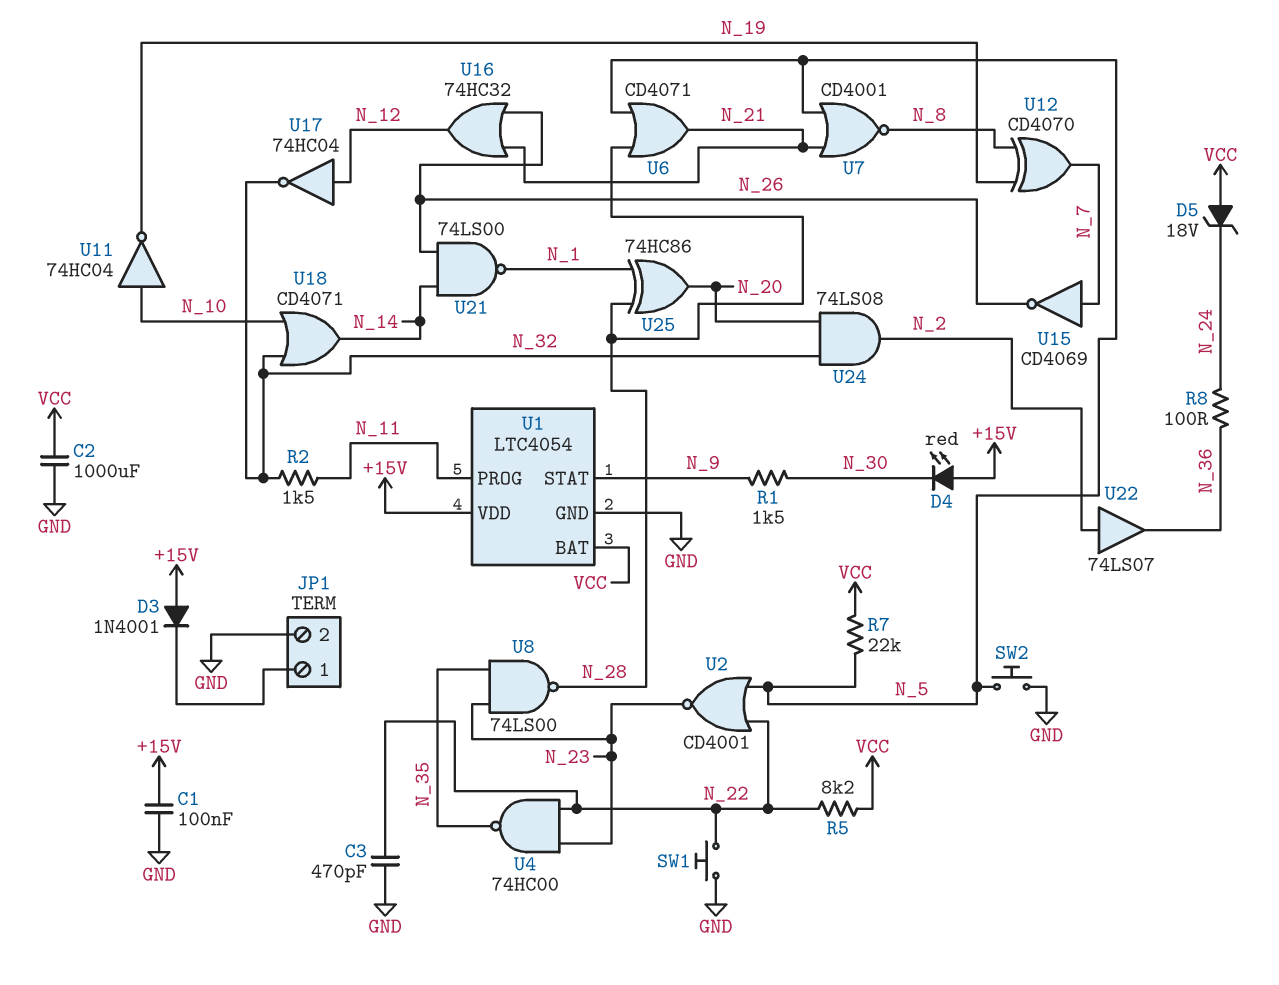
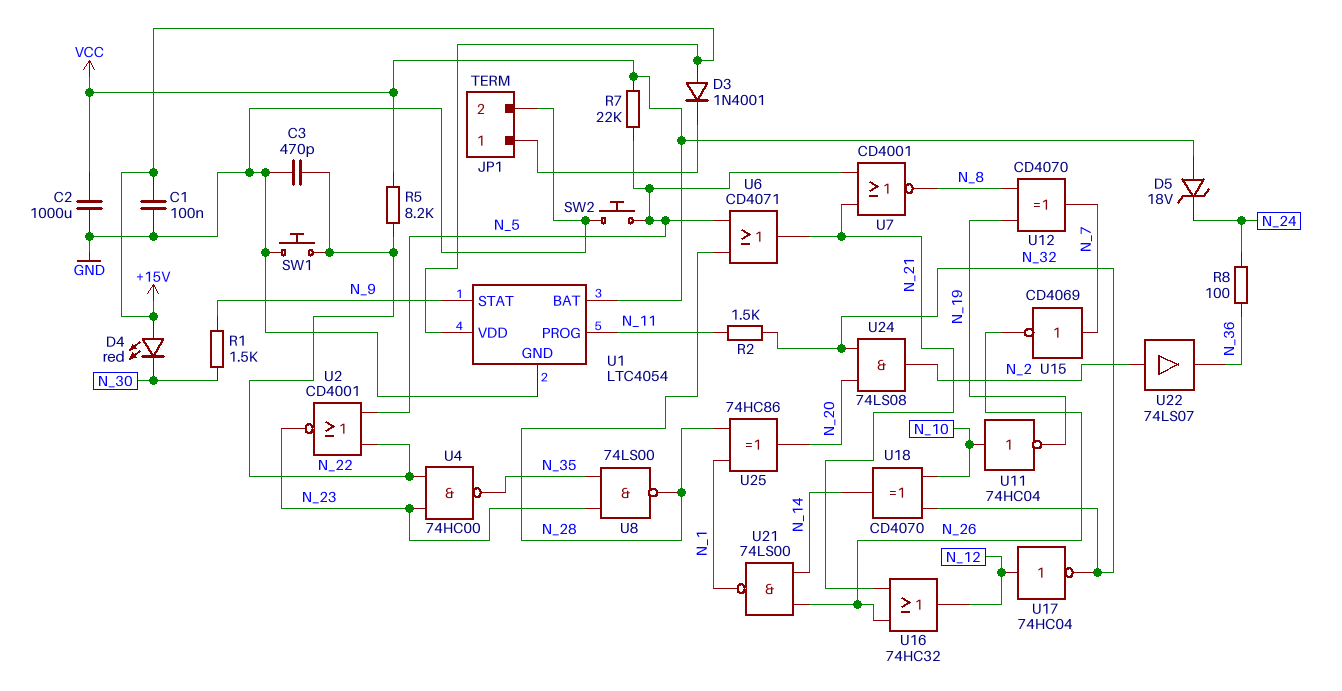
U18: OR CD4071 (in N_10, in N_32, out N_14) -> XOR CD4070 (in N_10, in N_32, out N_14)

